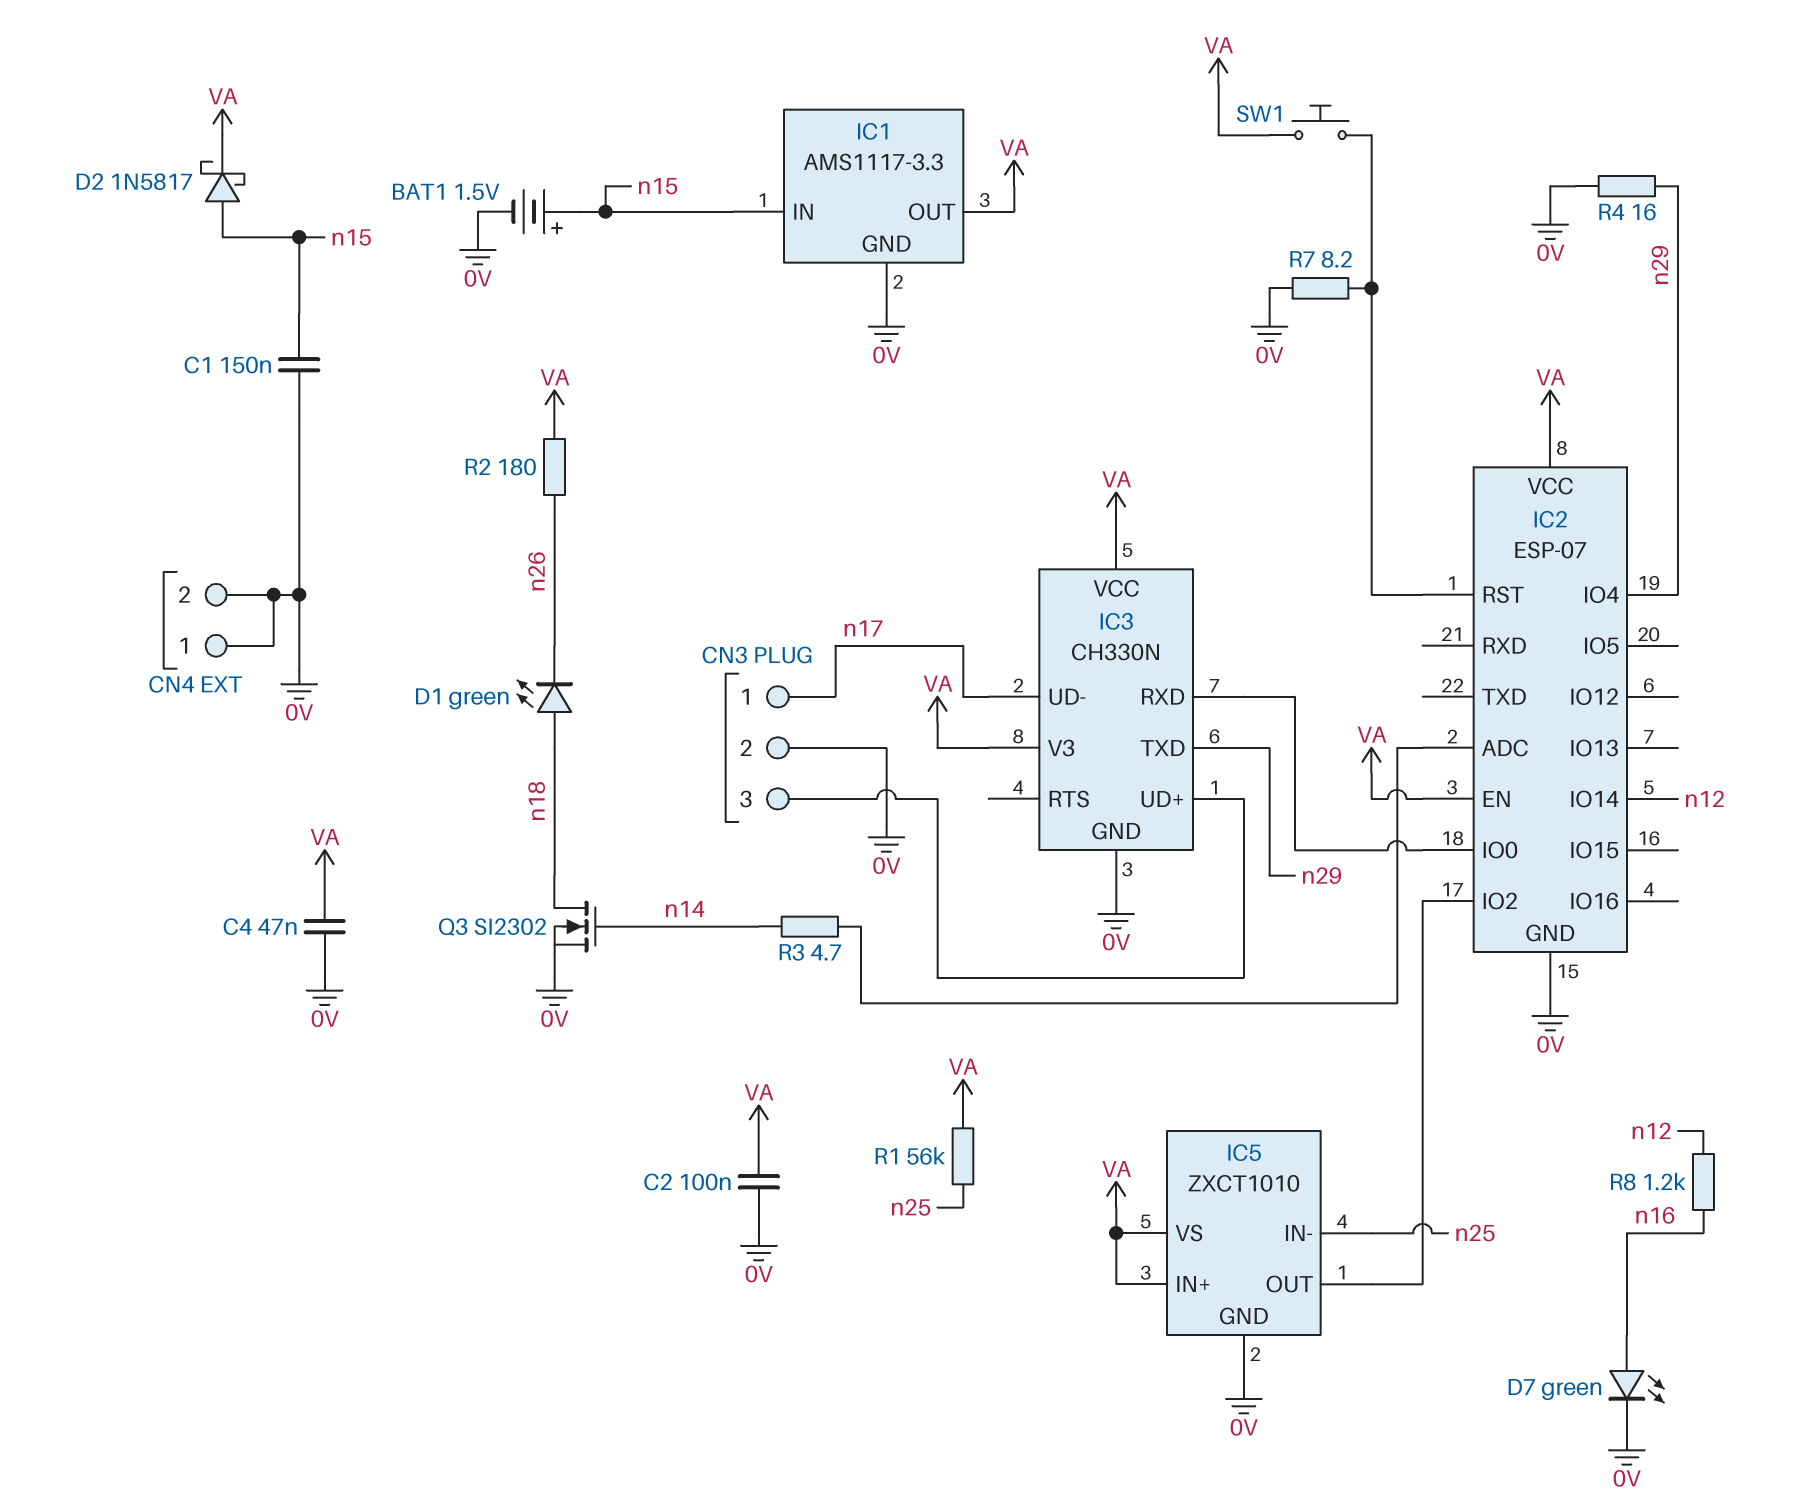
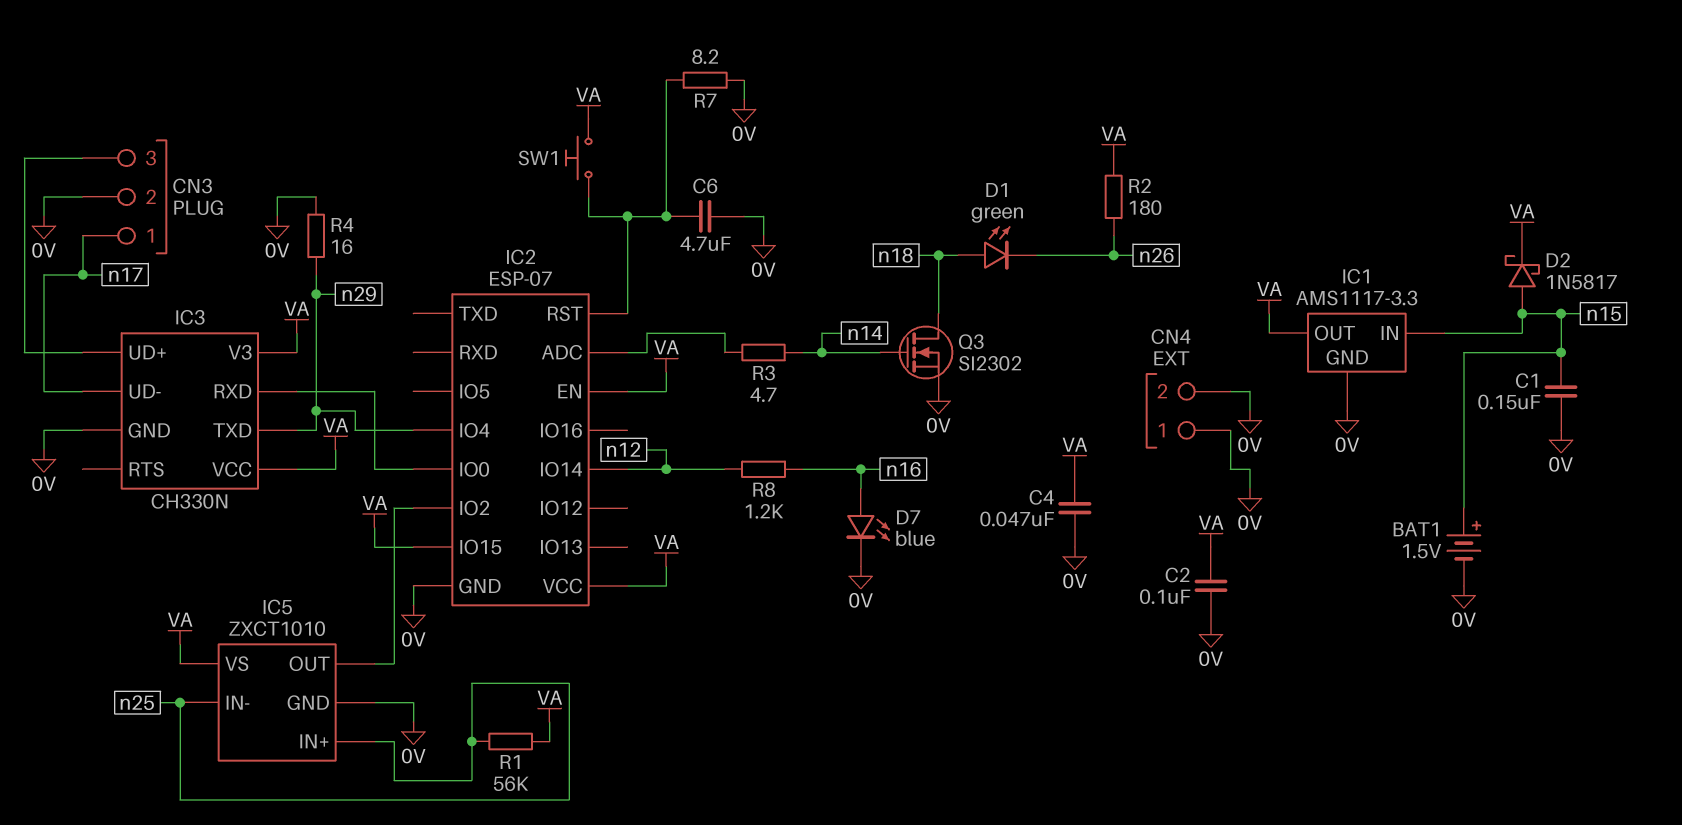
C6: none -> 4.7uF (0V, IC2/RST)
D7: LED green (A n16, K 0V) -> LED blue (A n16, K 0V)
IC2 pin IO15: none -> VA
IC5 pin IN+: VA -> n25

